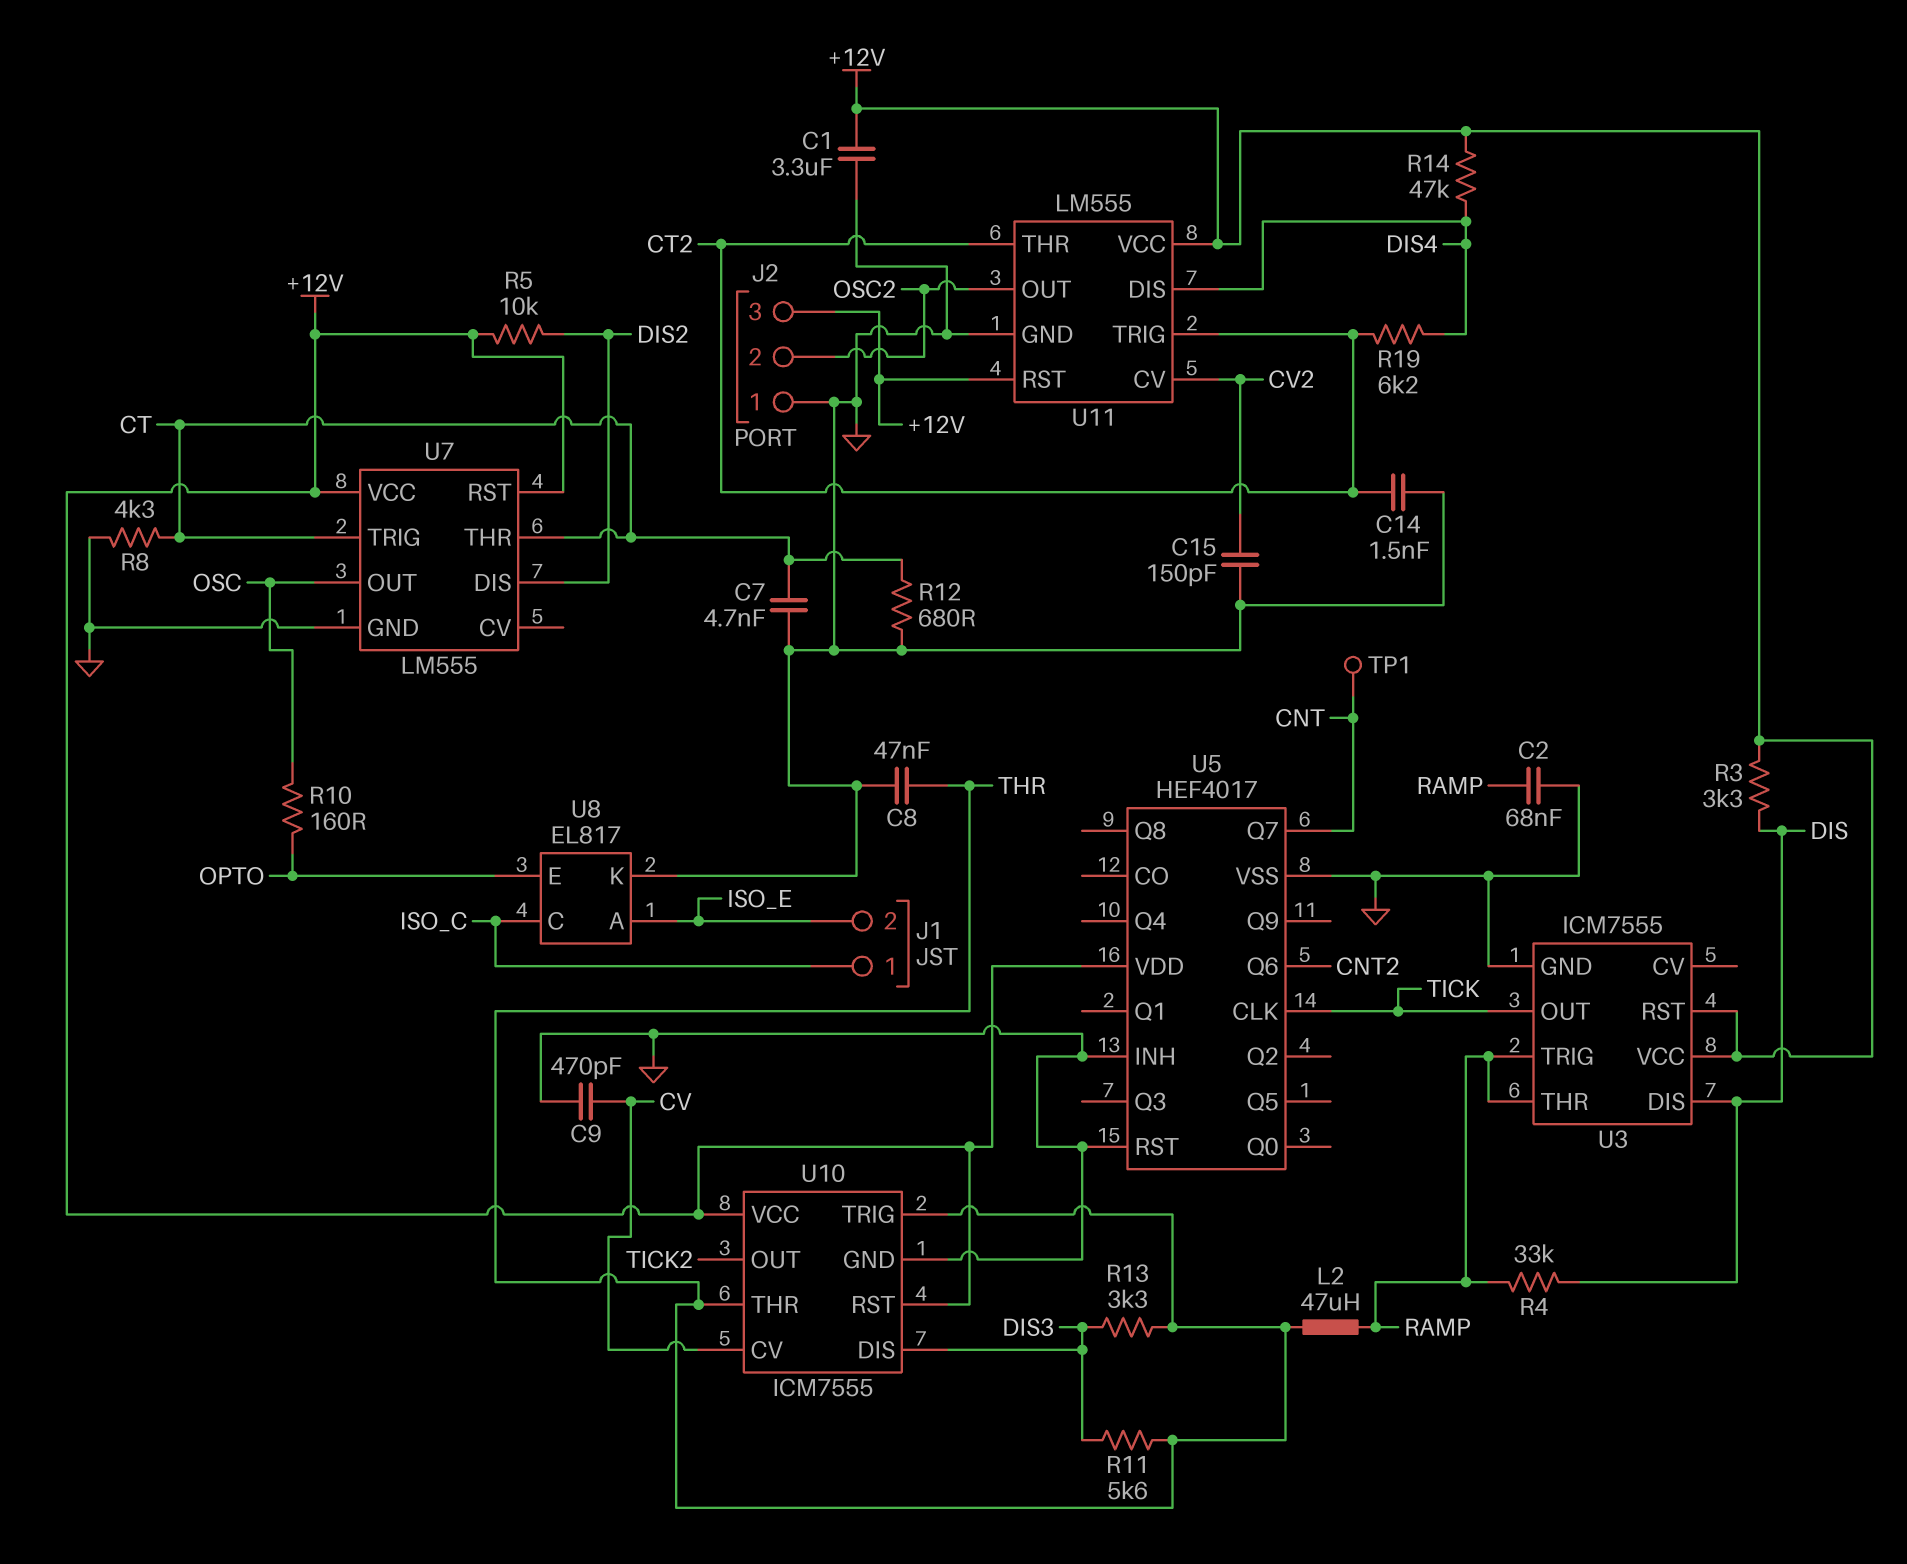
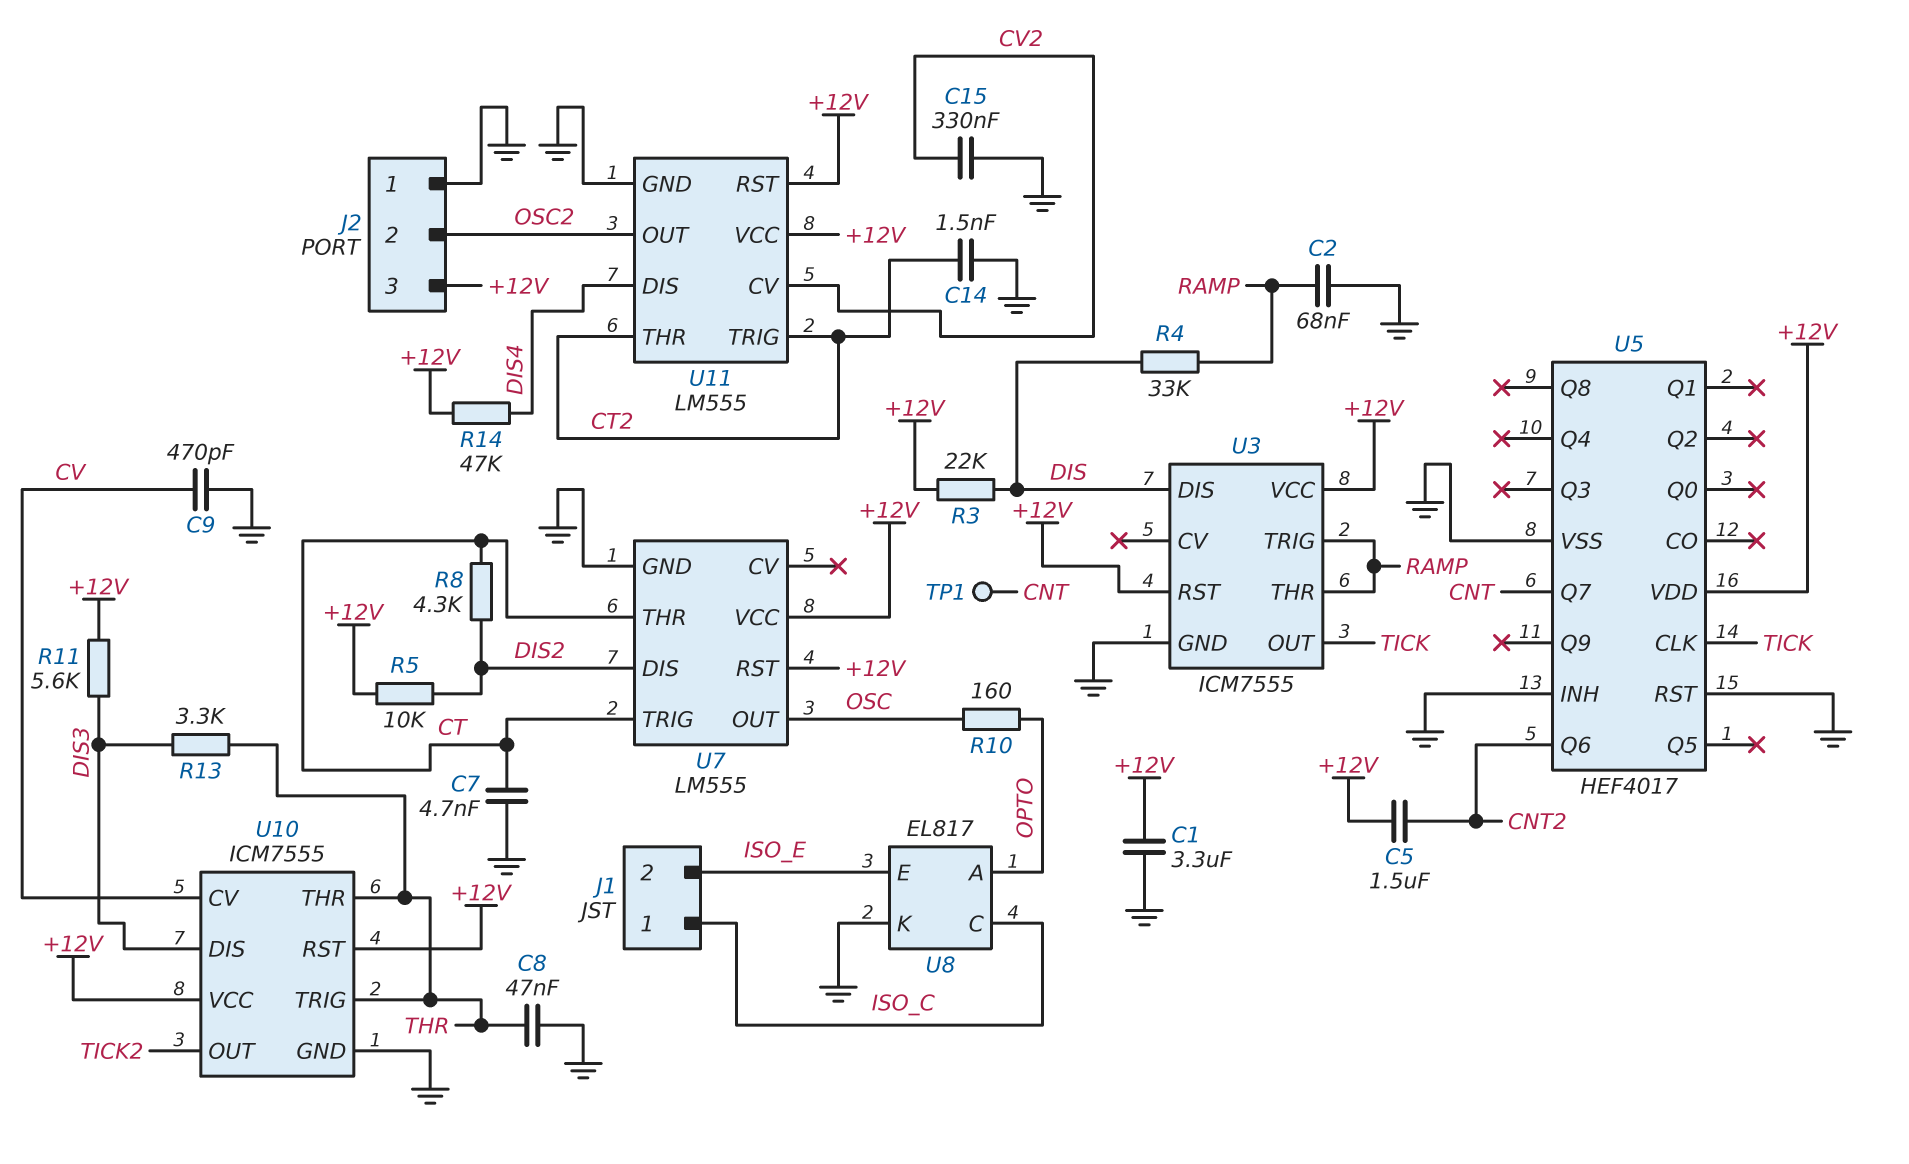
C5: none -> 1.5uF (+12V, CNT2)
C15: 150pF (CV2, GND) -> 330nF (CV2, GND)
L2: 47uH (RAMP, THR) -> none
R3: 3.3k (+12V, DIS) -> 22k (+12V, DIS)
R8: 4.3k (CT, GND) -> 4.3k (CT, DIS2)
R11: 5.6k (DIS3, THR) -> 5.6k (+12V, DIS3)
R12: 680 (CT, GND) -> none
R19: 6.2k (CT2, DIS4) -> none
U8 pin A: ISO_E -> OPTO
U8 pin E: OPTO -> ISO_E

